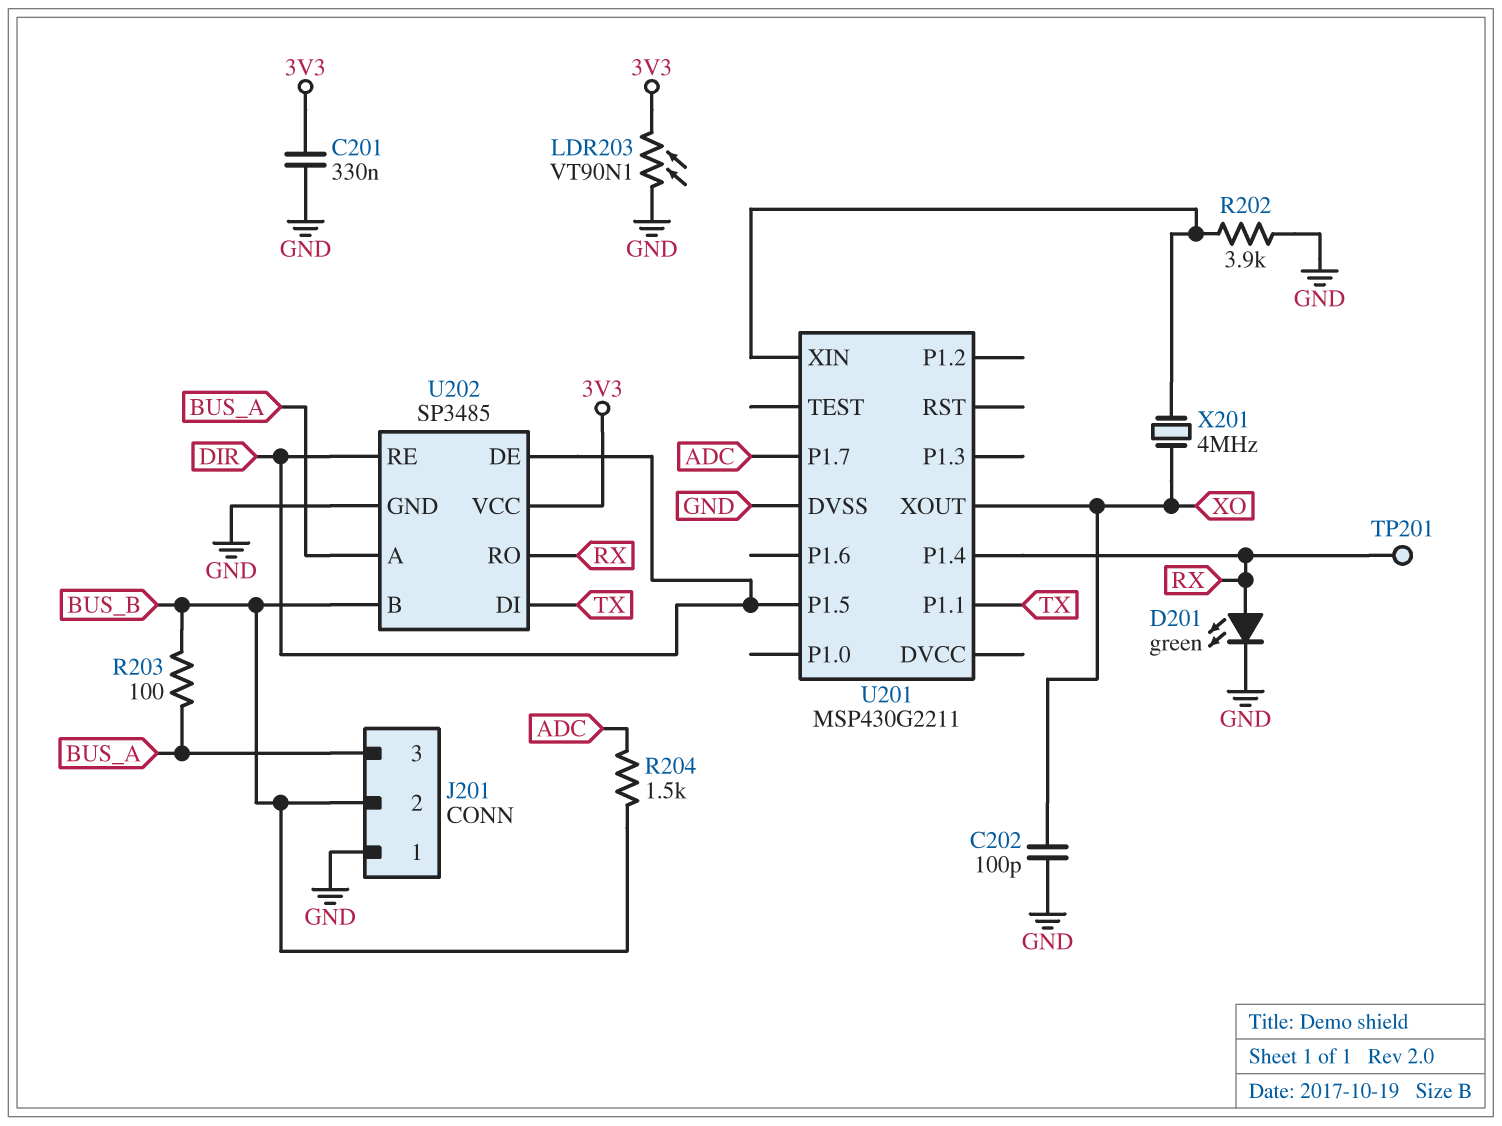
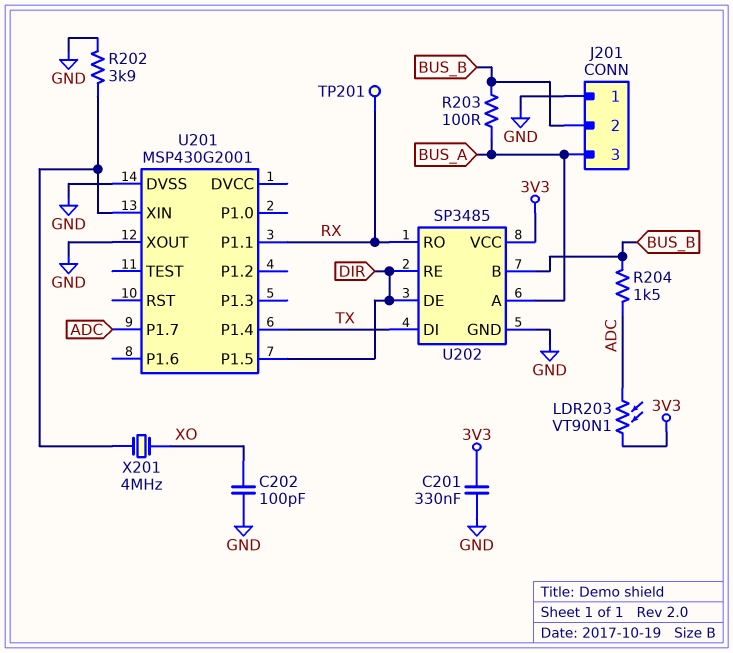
D201: LED green (A RX, K GND) -> none
LDR203: VT90N1 (3V3, GND) -> VT90N1 (3V3, ADC)
U201: MSP430G2211 -> MSP430G2001
U201 pin P1.1: TX -> RX
U201 pin P1.4: RX -> TX
U201 pin XOUT: XO -> GND

